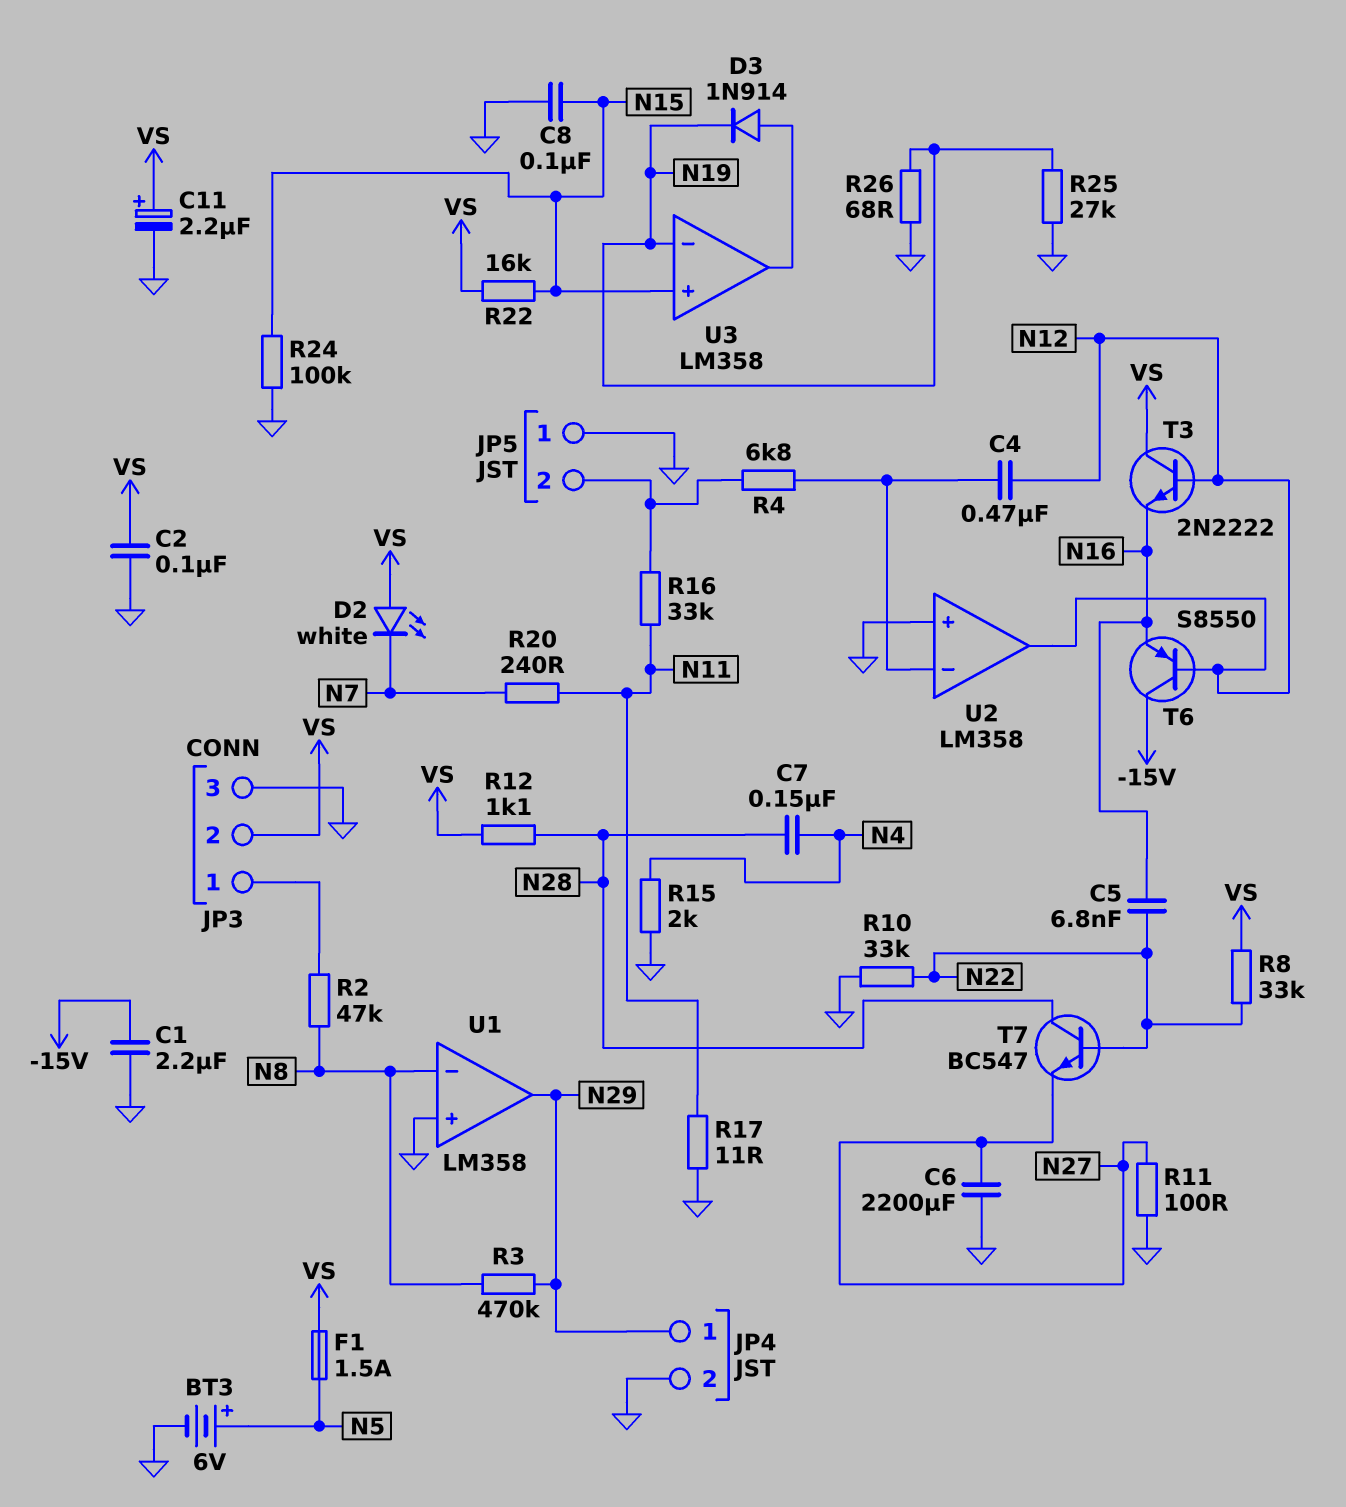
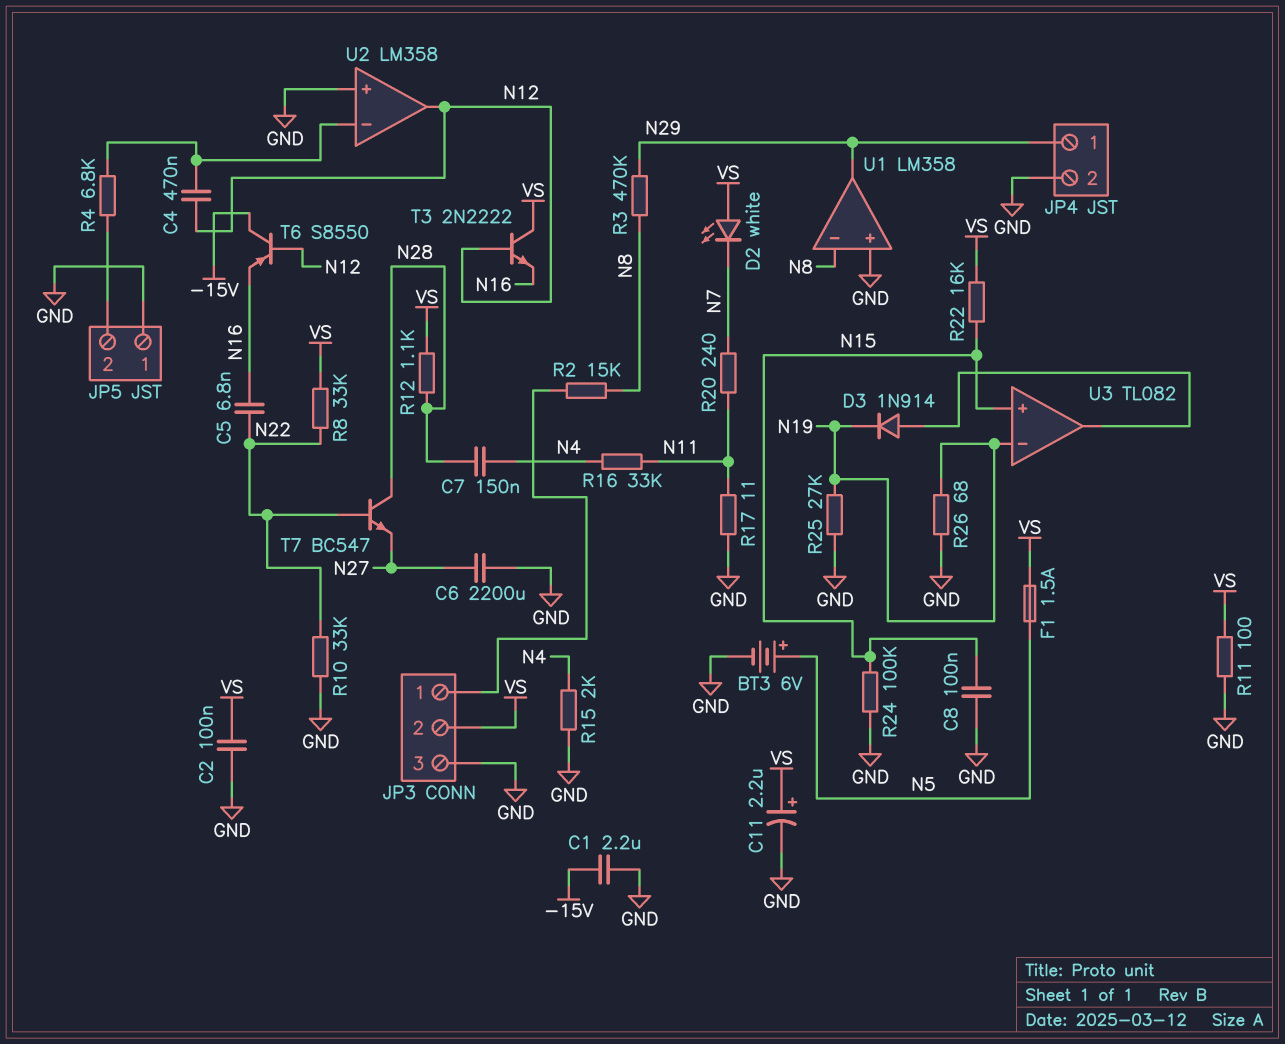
R2: 47k (JP3/1, N8) -> 15k (JP3/1, N8)
R11: 100 (GND, N27) -> 100 (GND, VS)
R16: 33k (JP5/2, N11) -> 33k (N4, N11)
U3: LM358 -> TL082

